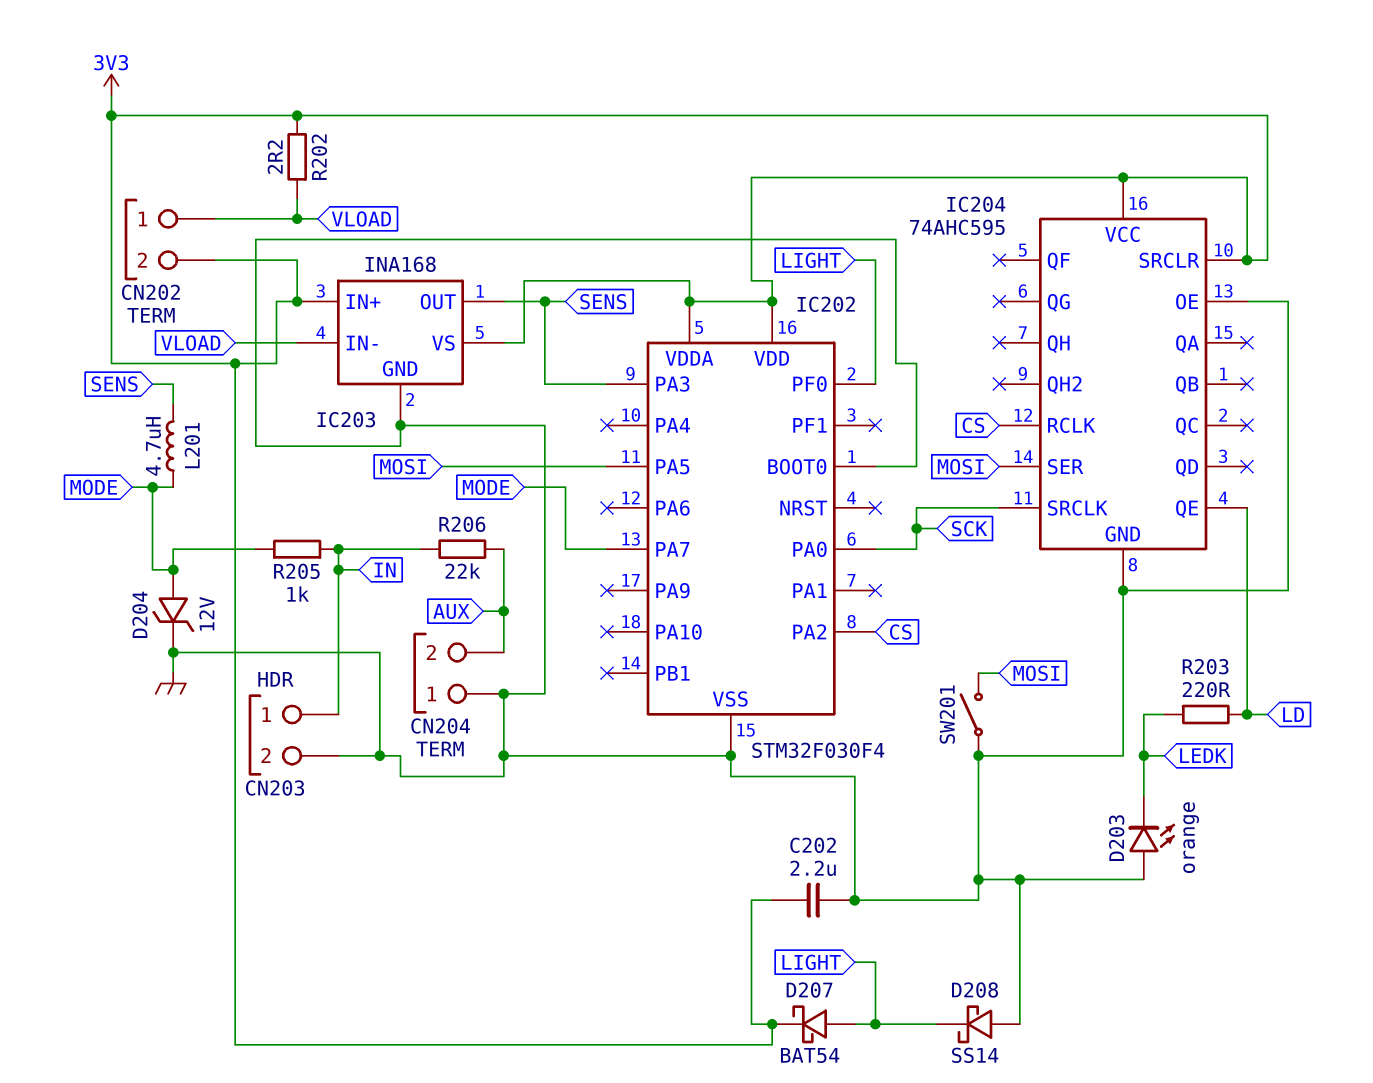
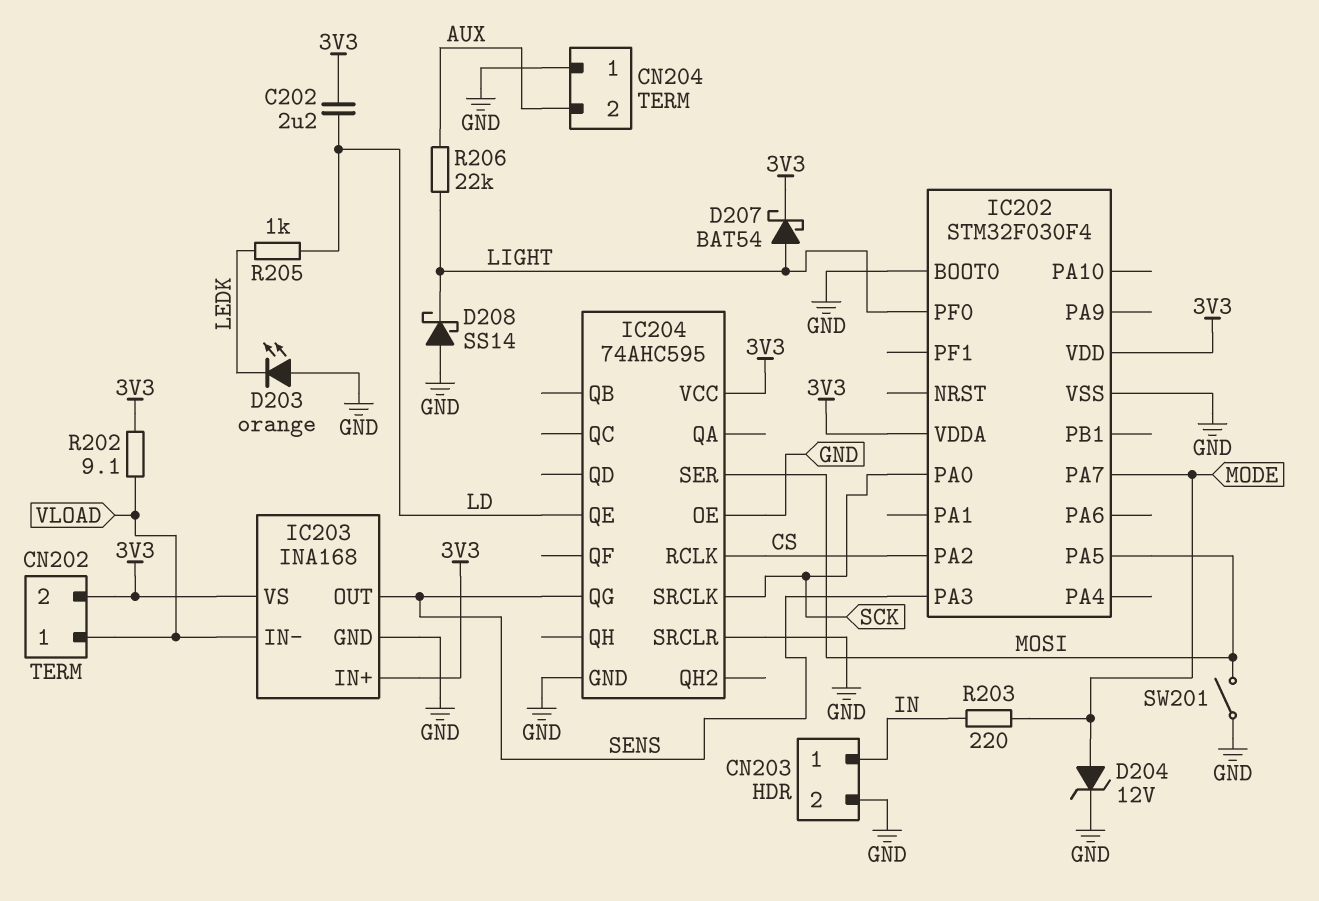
C202: 2.2uF (3V3, GND) -> 2.2uF (3V3, LD)
IC204 pin QG: none -> SENS
IC204 pin SRCLR: 3V3 -> GND
L201: 4.7uH (MODE, SENS) -> none
R202: 2.2 (3V3, VLOAD) -> 9.1 (3V3, VLOAD)
R203: 220 (LD, LEDK) -> 220 (IN, MODE)
R205: 1k (IN, MODE) -> 1k (LD, LEDK)
R206: 22k (AUX, IN) -> 22k (AUX, LIGHT)

